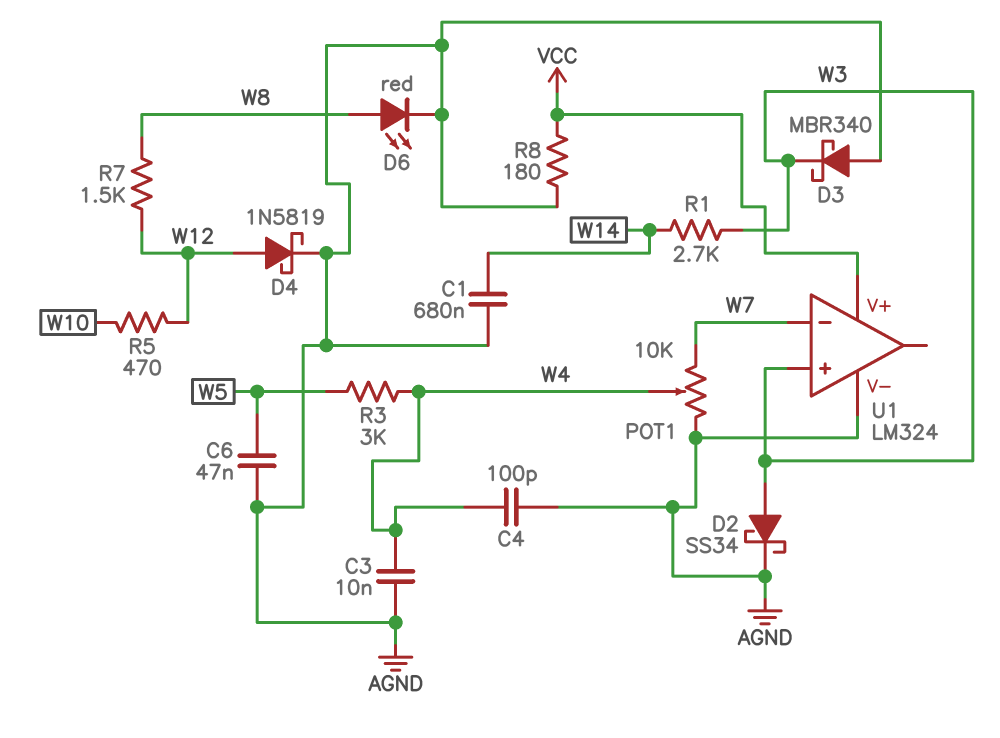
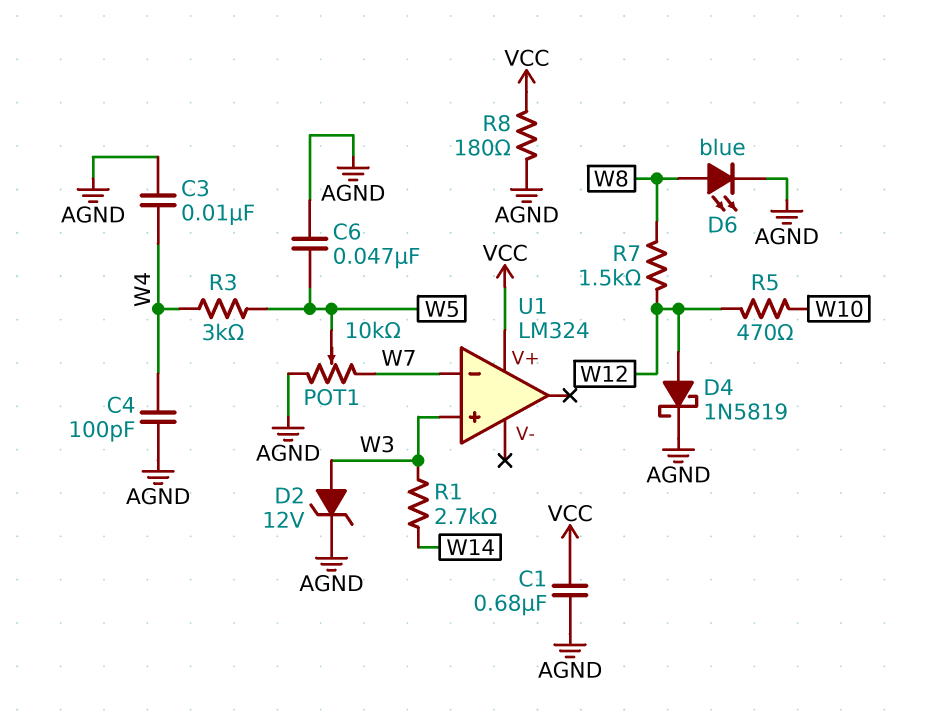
C1: 680nF (AGND, W14) -> 680nF (AGND, VCC)
D2: schottky SS34 (A W3, K AGND) -> zener 12V (A W3, K AGND)
D3: schottky MBR340 (A AGND, K W3) -> none
D6: LED red (A W8, K AGND) -> LED blue (A W8, K AGND)
POT1: 10k (AGND, W7, wiper W4) -> 10k (AGND, W7, wiper W5)
U1 pin V-: AGND -> none

